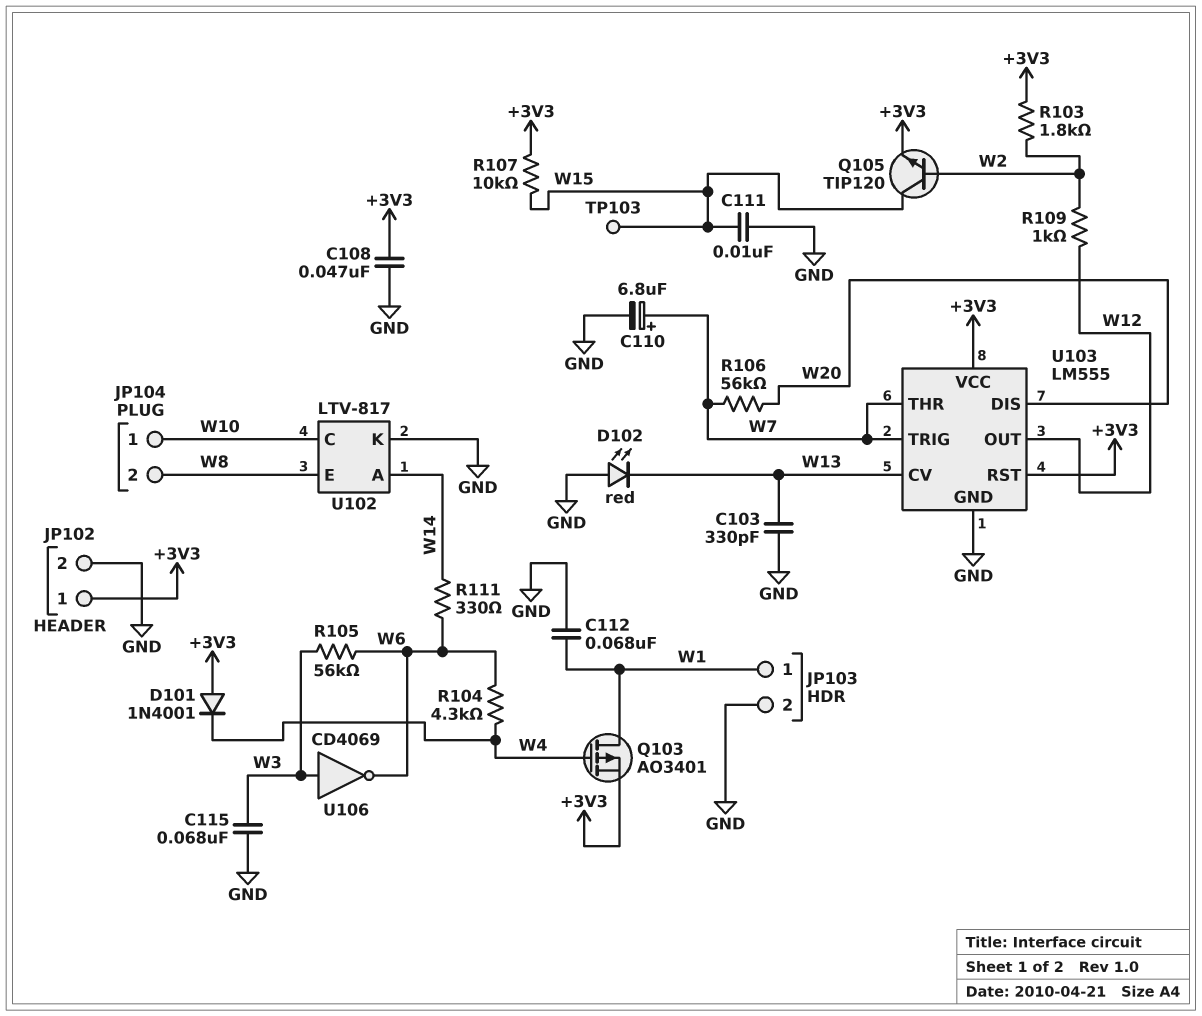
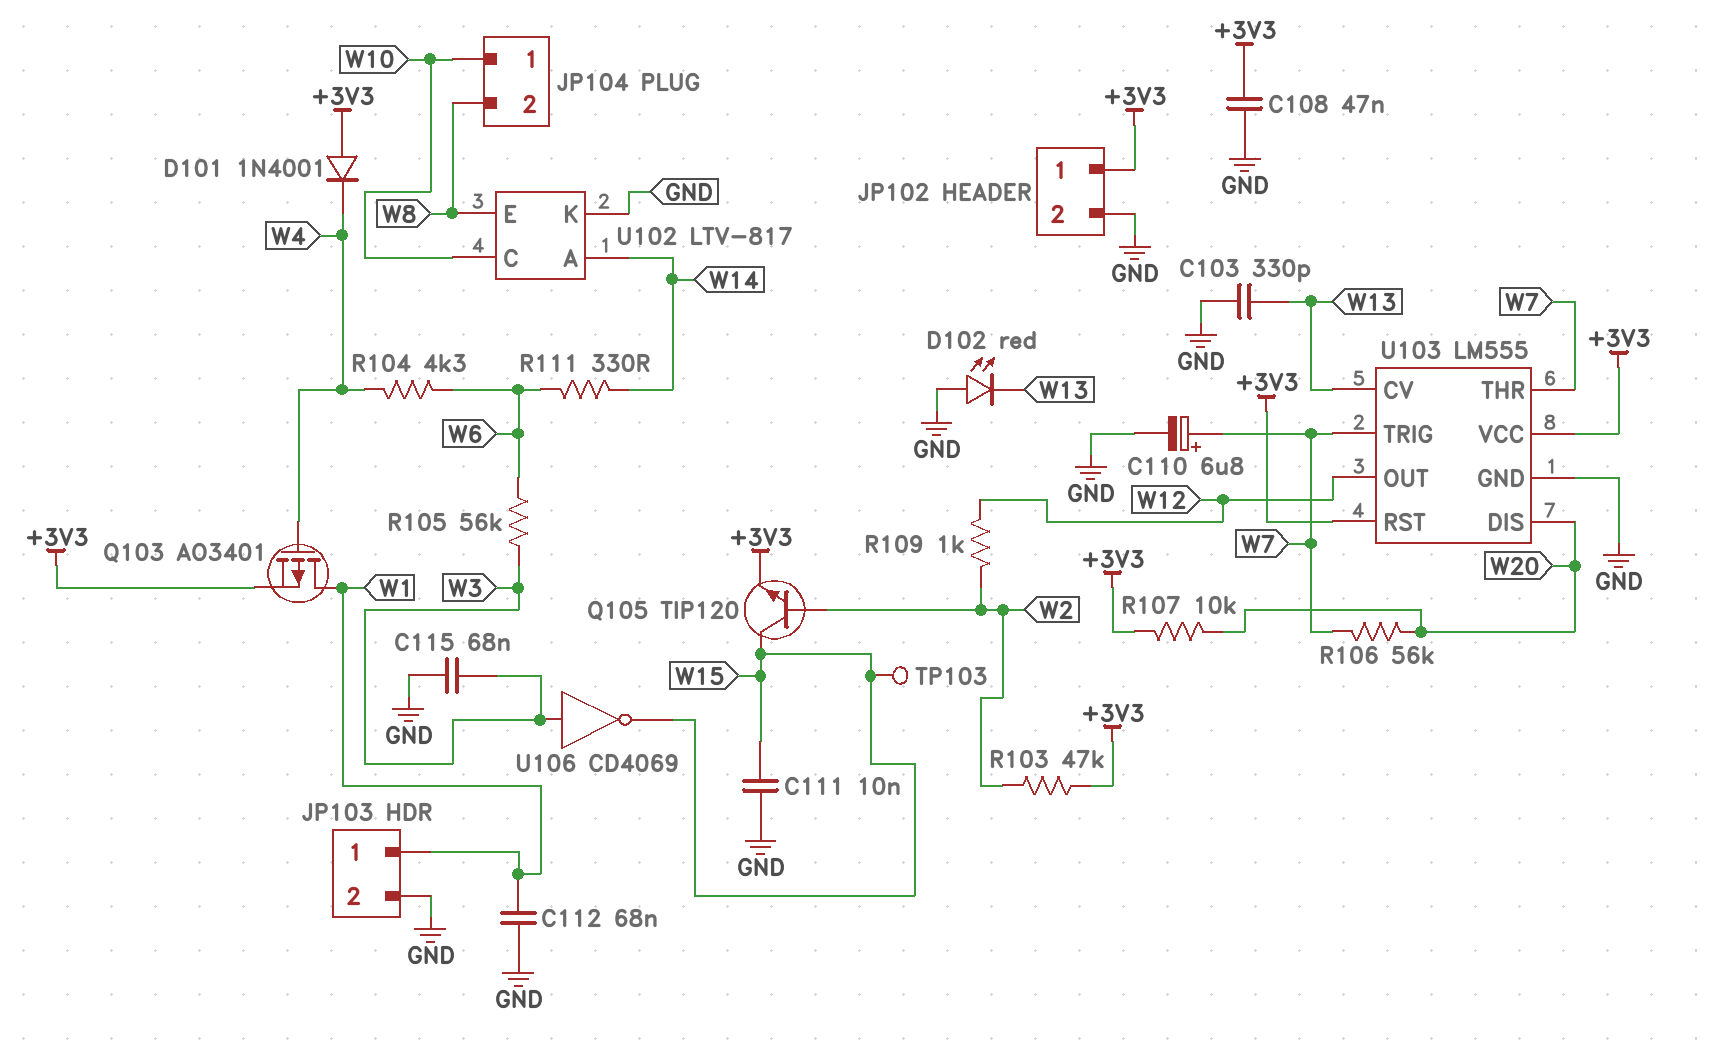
R103: 1.8k (+3V3, W2) -> 47k (+3V3, W2)
R107: 10k (+3V3, W15) -> 10k (+3V3, W20)
U106: NOT CD4069 (in W3, out W6) -> NOT CD4069 (in W3, out W15)

